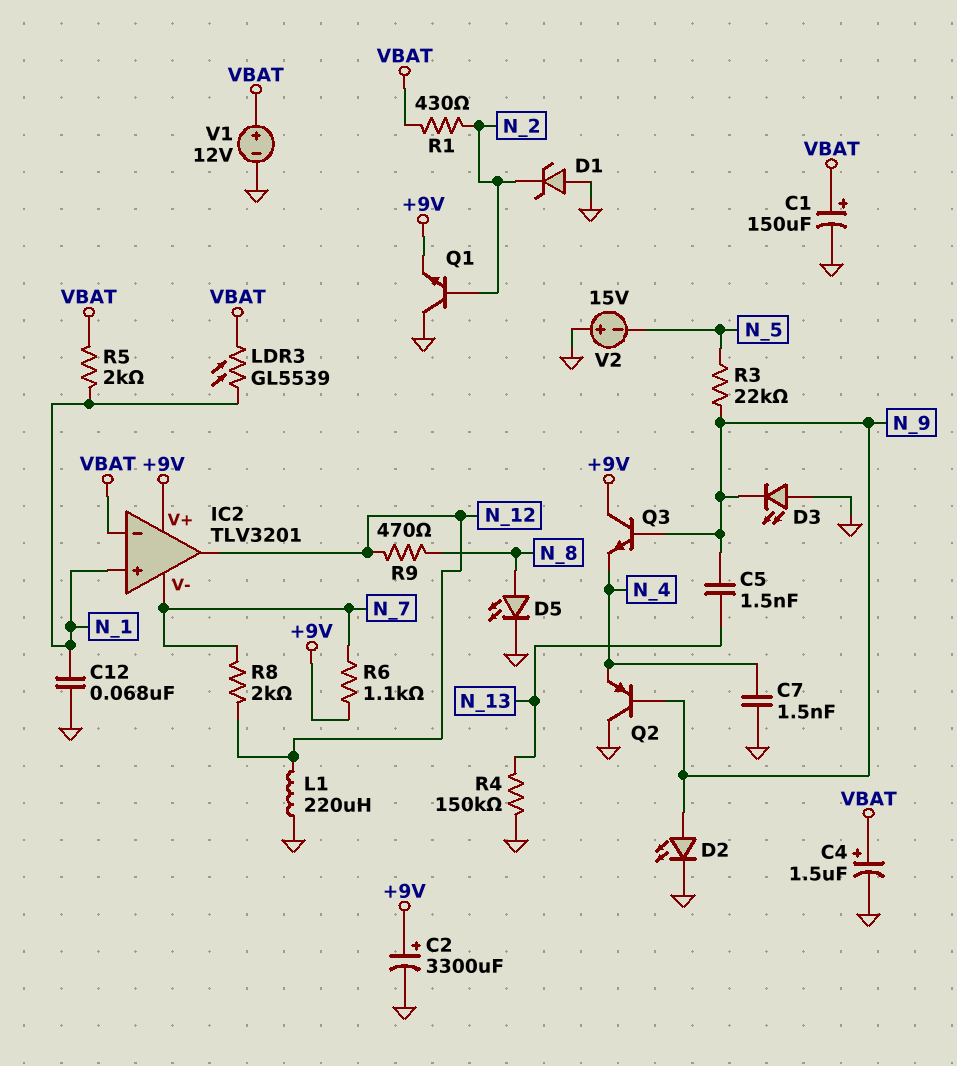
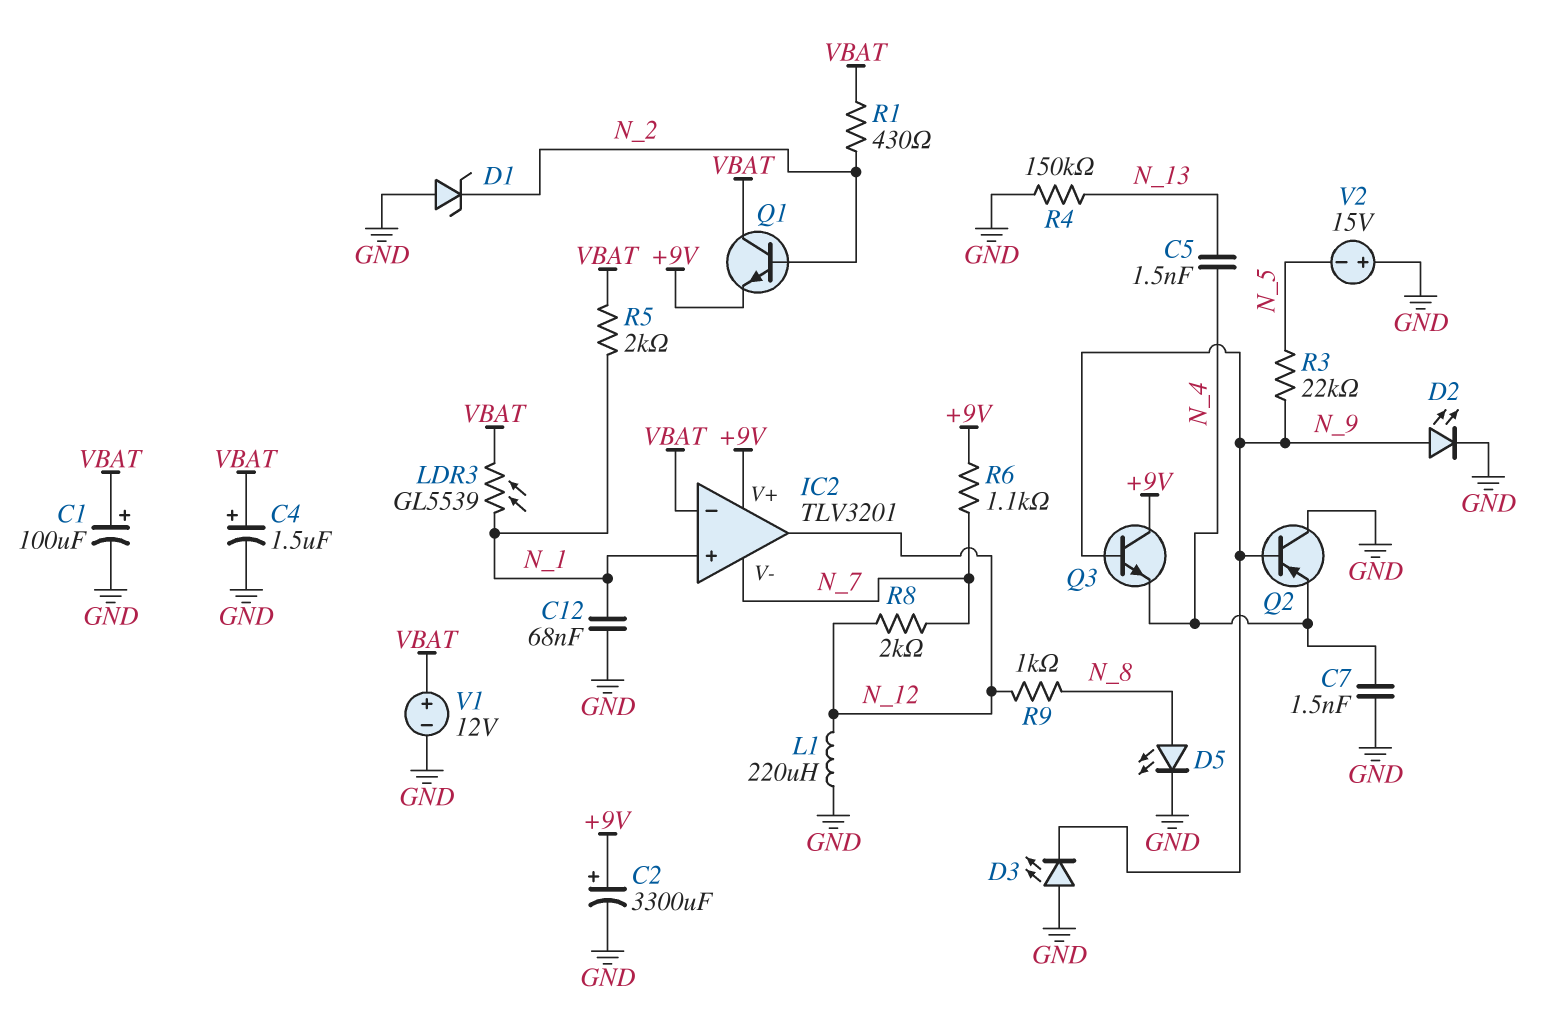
C1: 150uF (plus VBAT, minus GND) -> 100uF (plus VBAT, minus GND)
C5: 1.5nF (N_9, N_13) -> 1.5nF (N_4, N_13)
Q1: NPN (B N_2, C GND, E +9V) -> NPN (B N_2, C VBAT, E +9V)
R9: 470 (N_8, N_12) -> 1k (N_8, N_12)

